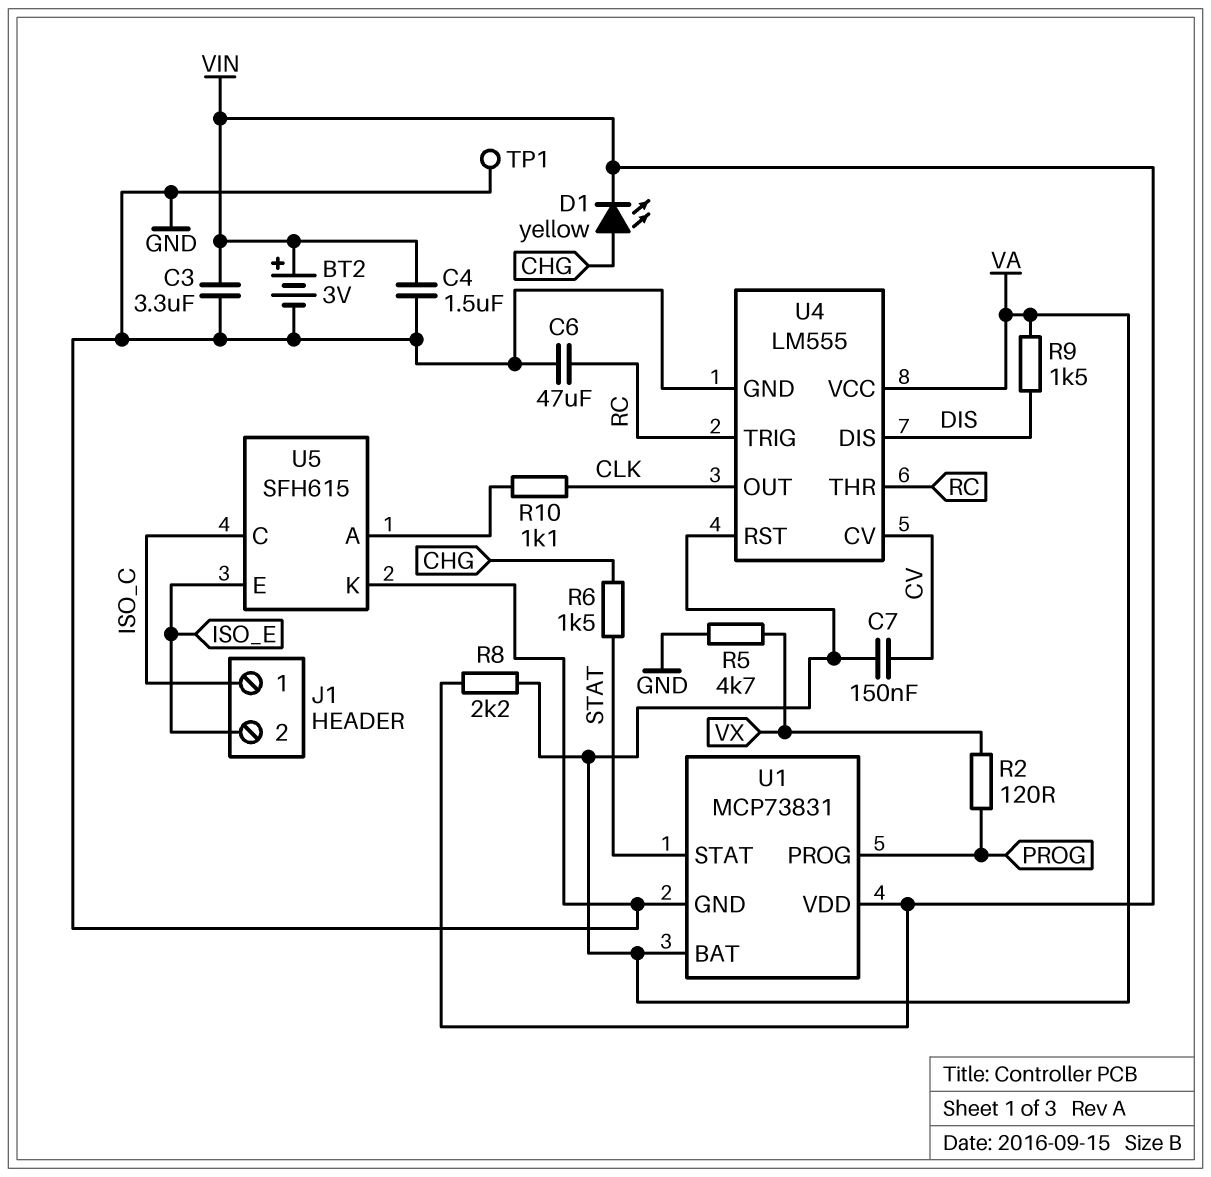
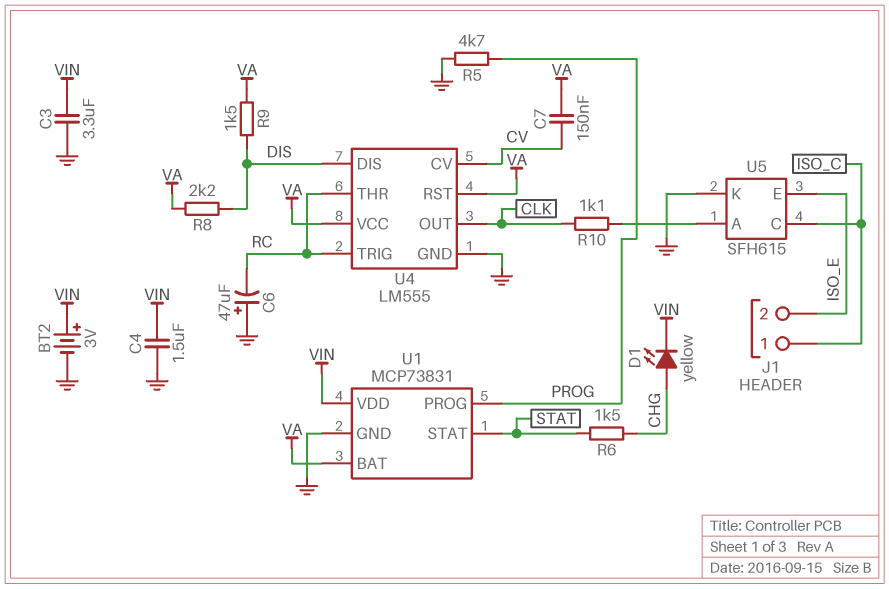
C6: 47uF (GND, RC) -> 47uF (plus GND, minus RC)
R2: 120 (PROG, VX) -> none
R5: 4.7k (GND, VX) -> 4.7k (GND, PROG)
R8: 2.2k (VA, VIN) -> 2.2k (DIS, VA)
TP1: test point (GND) -> none

